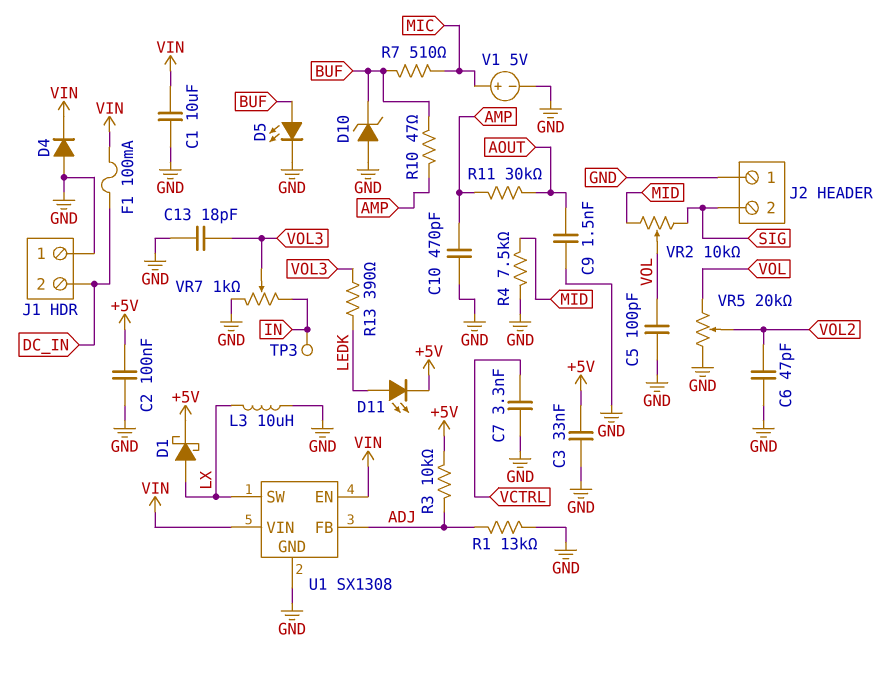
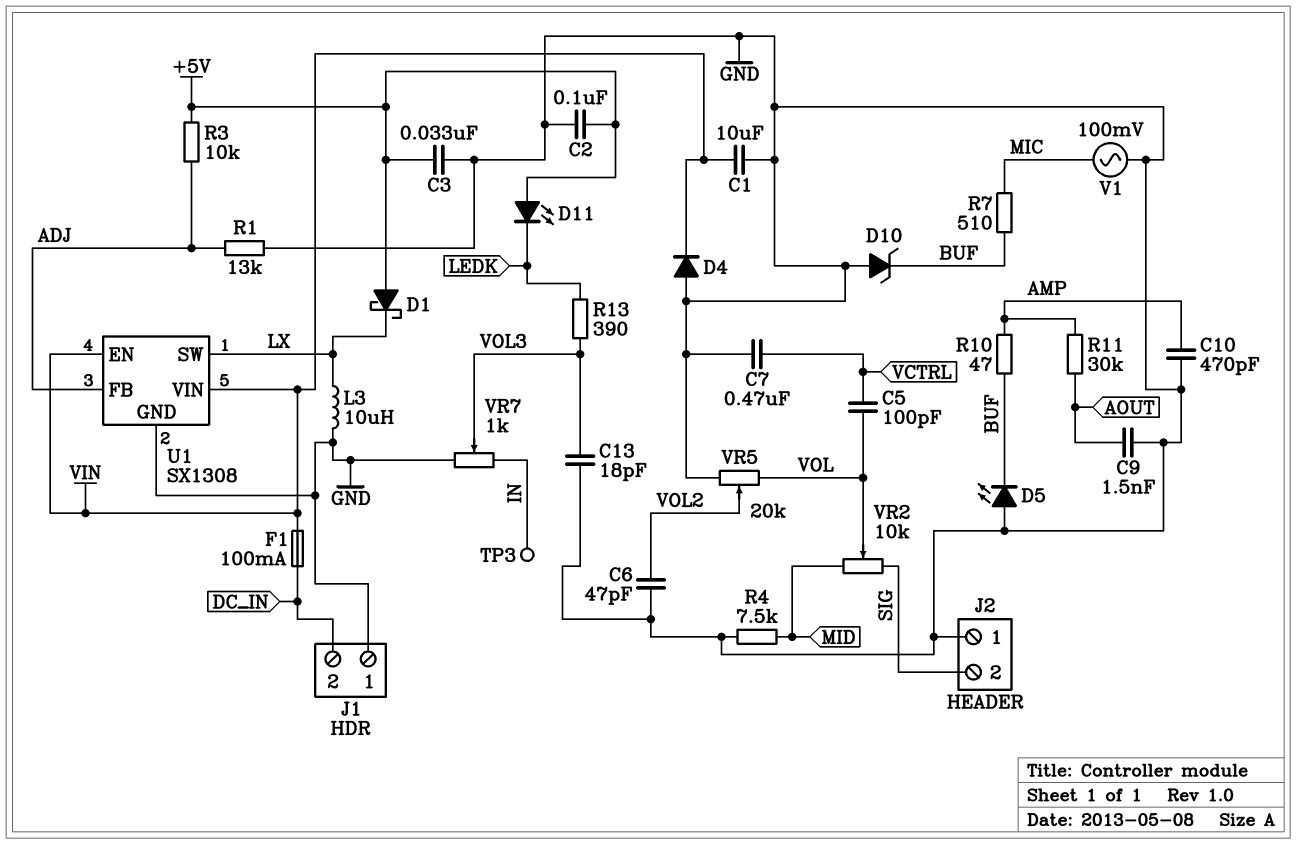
C5: 100pF (GND, VOL) -> 100pF (VCTRL, VOL)
C7: 3.3nF (GND, VCTRL) -> 470nF (GND, VCTRL)
D1: schottky (A LX, K +5V) -> schottky (A +5V, K LX)
D5: LED (A BUF, K GND) -> LED (A GND, K BUF)
D11: LED (A LEDK, K +5V) -> LED (A +5V, K LEDK)
V1: 5V (plus MIC, minus GND) -> AC 100mV (GND, MIC)

